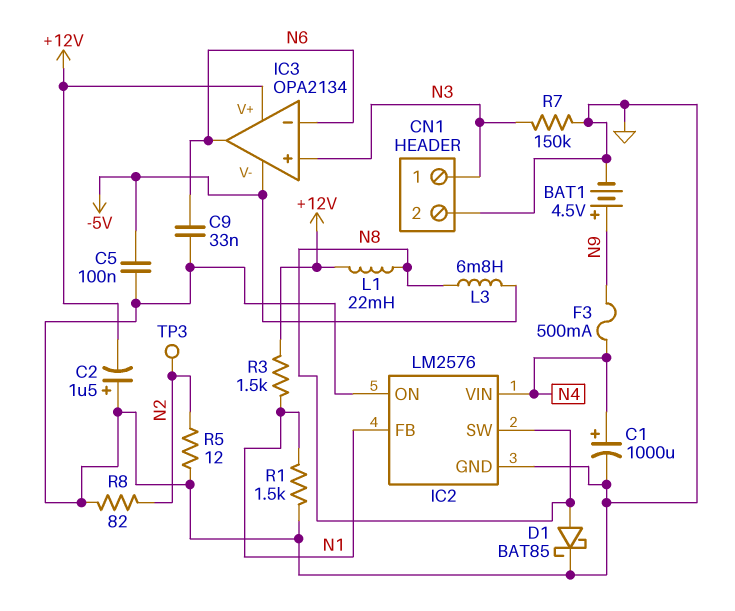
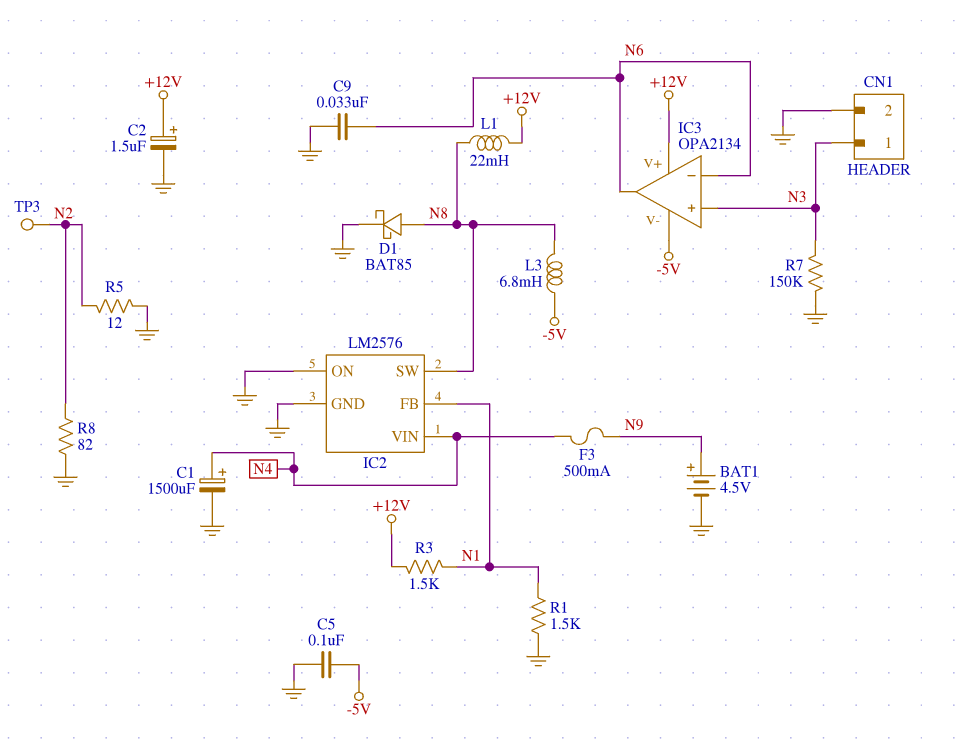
C1: 1000uF (plus N4, minus GND) -> 1500uF (plus N4, minus GND)
C2: 1.5uF (plus GND, minus +12V) -> 1.5uF (plus +12V, minus GND)

